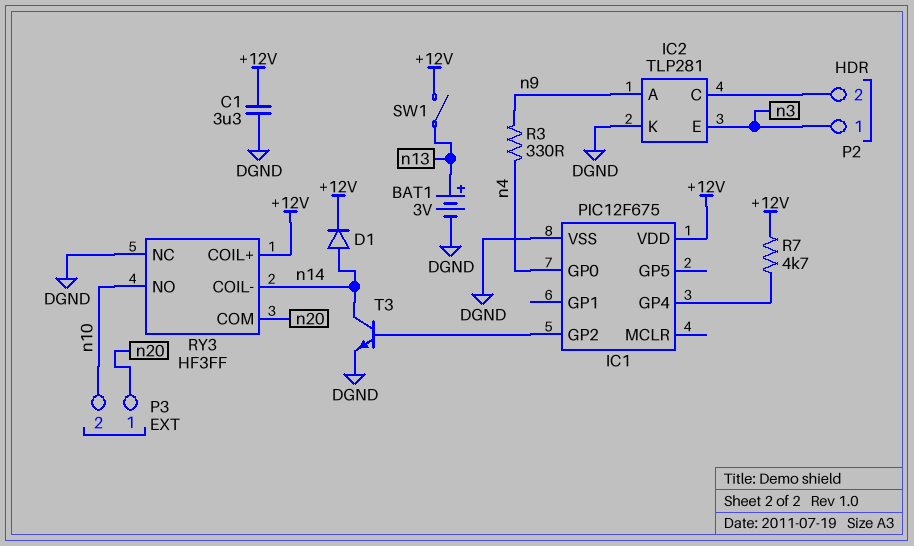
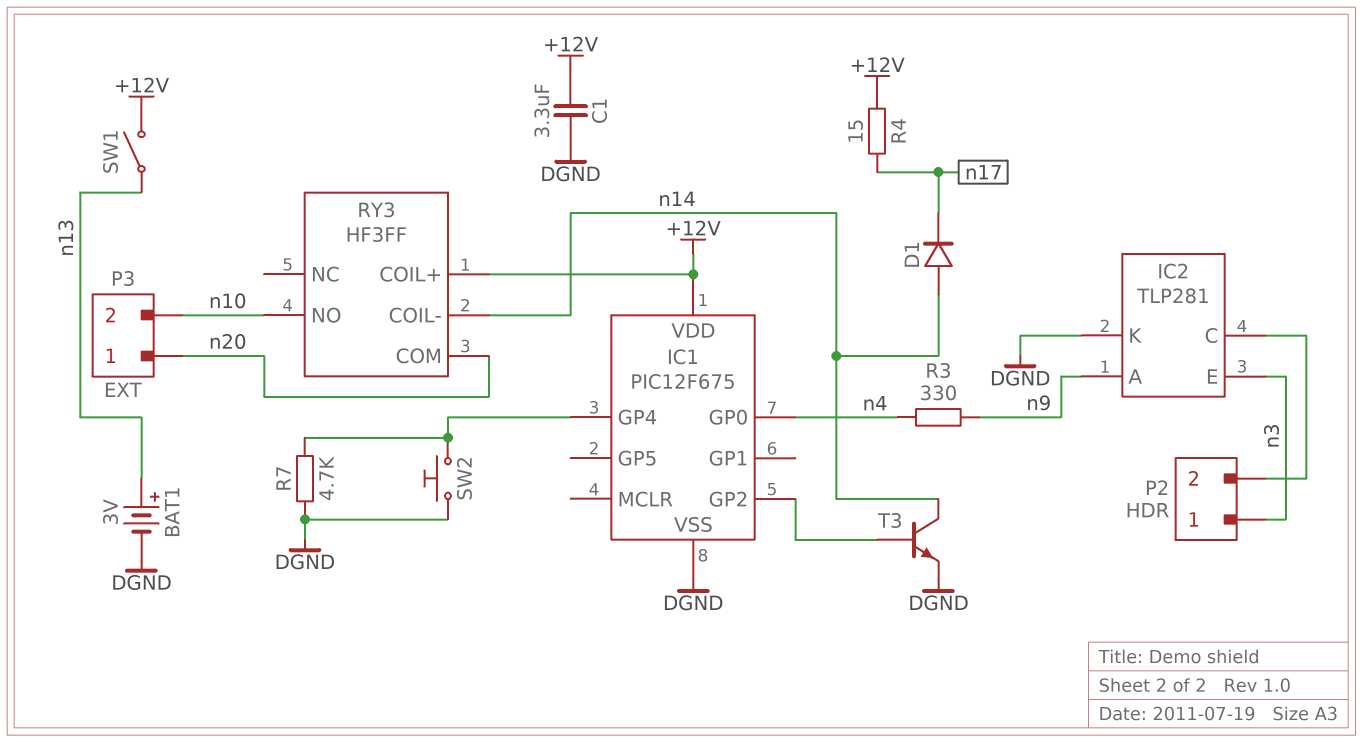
D1: diode (A n14, K +12V) -> diode (A n14, K n17)
R4: none -> 15 (+12V, n17)
R7: 4.7k (+12V, IC1/GP4) -> 4.7k (DGND, IC1/GP4)
RY3 pin NC: DGND -> none
SW2: none -> button (DGND, IC1/GP4)

